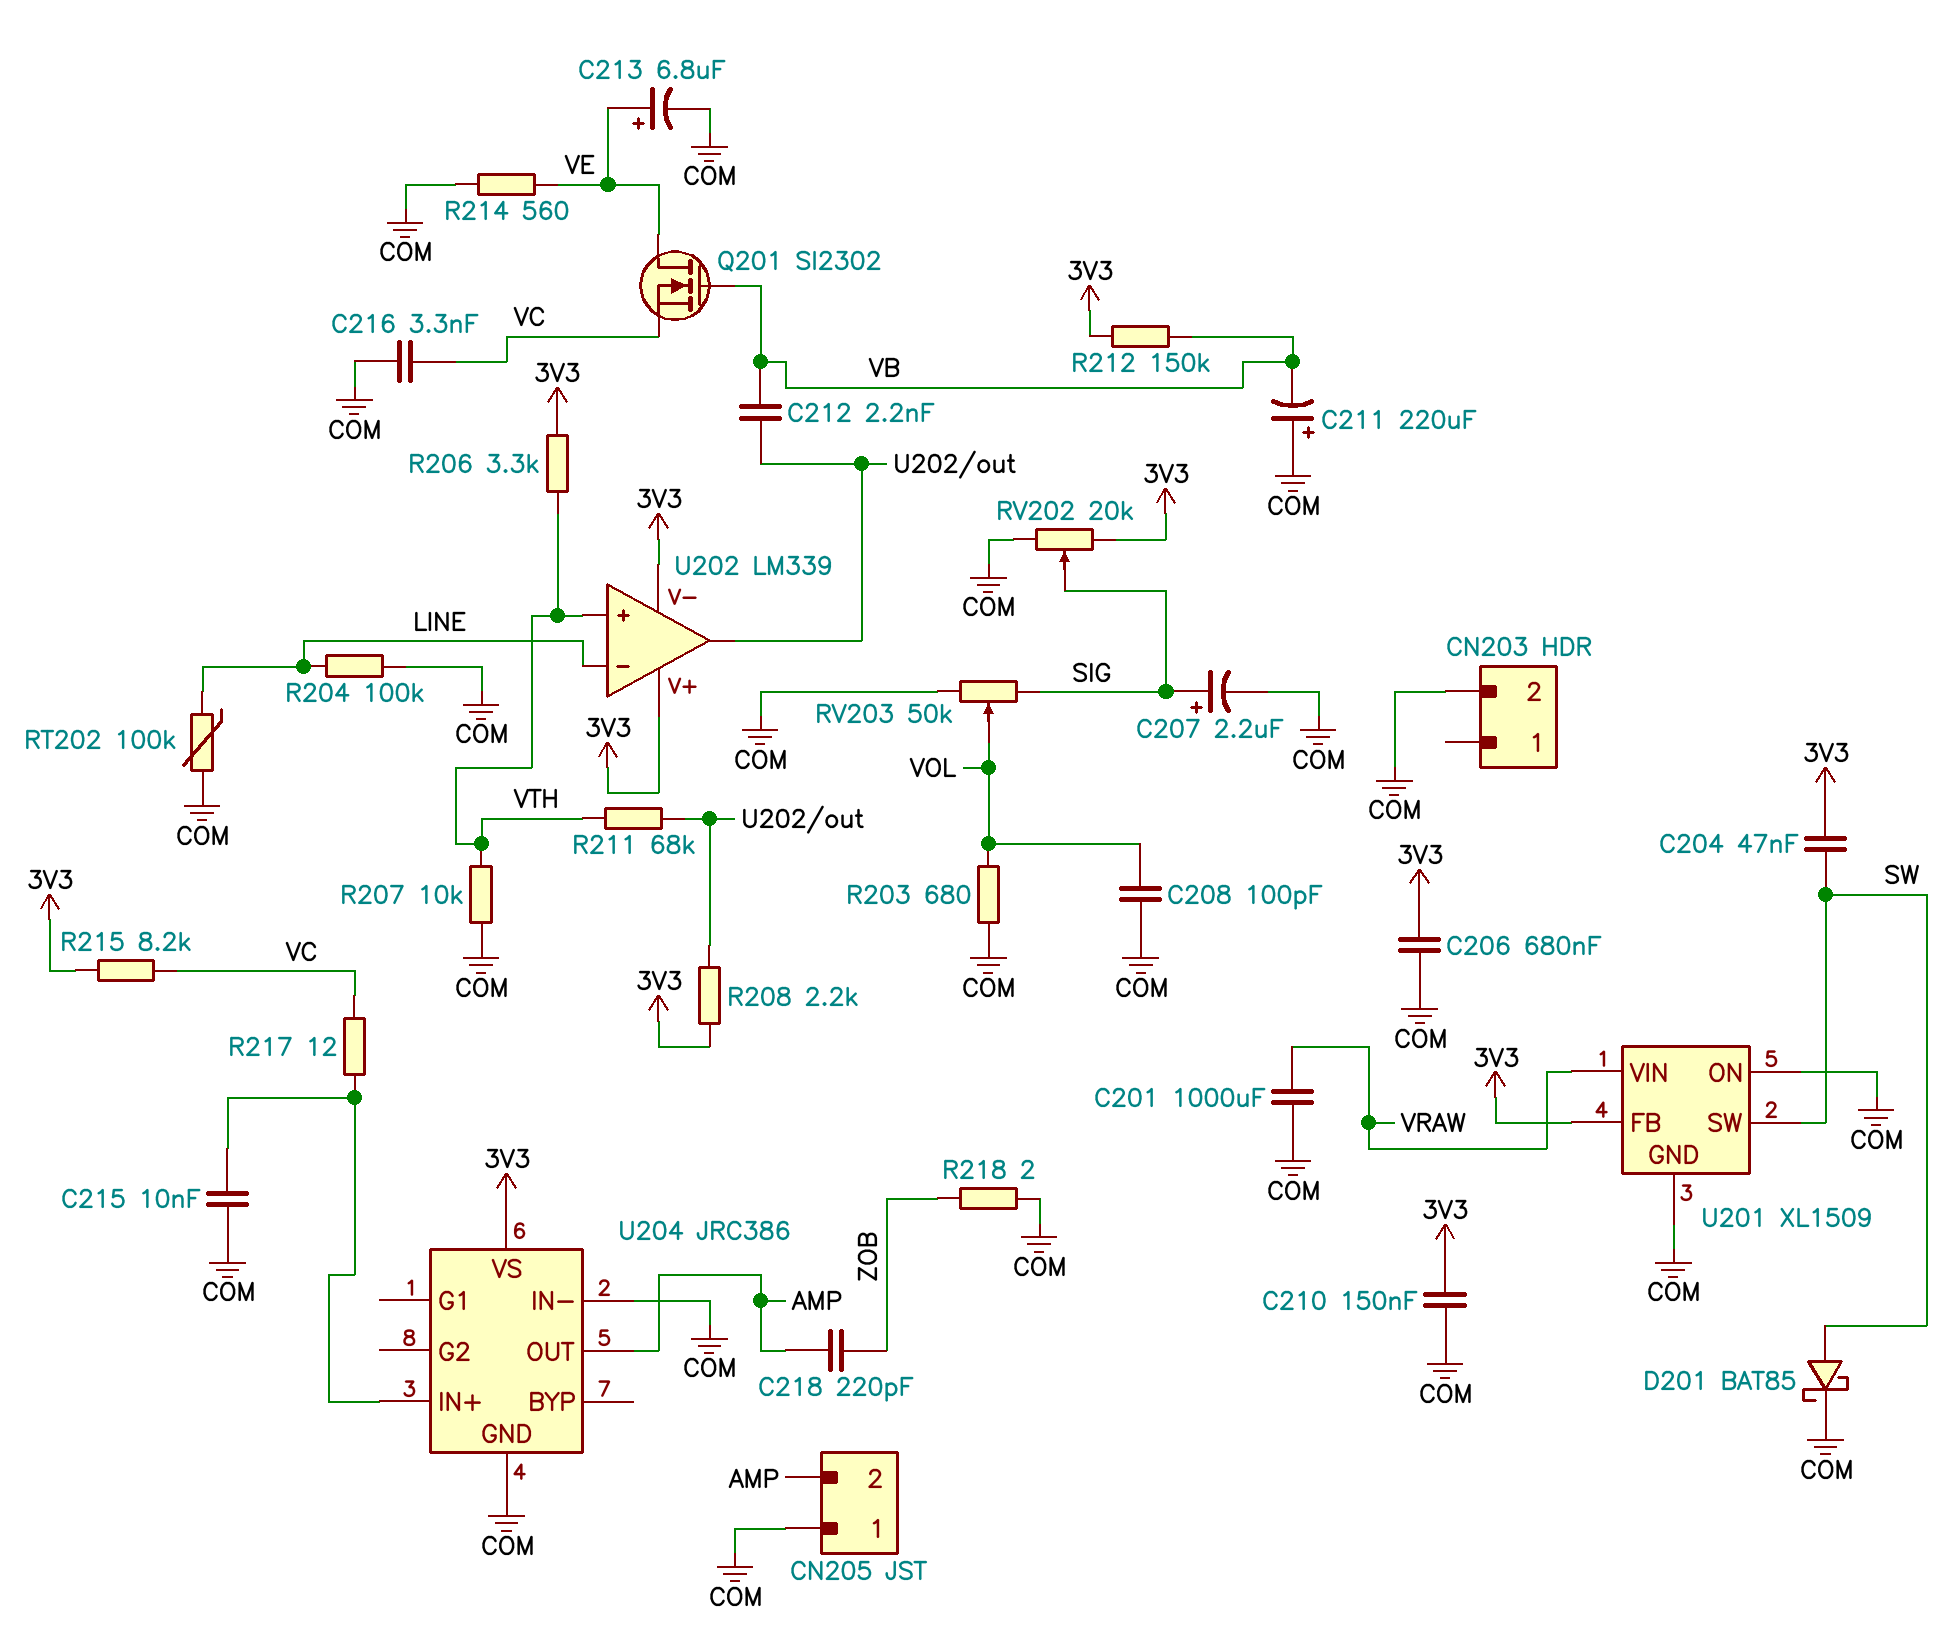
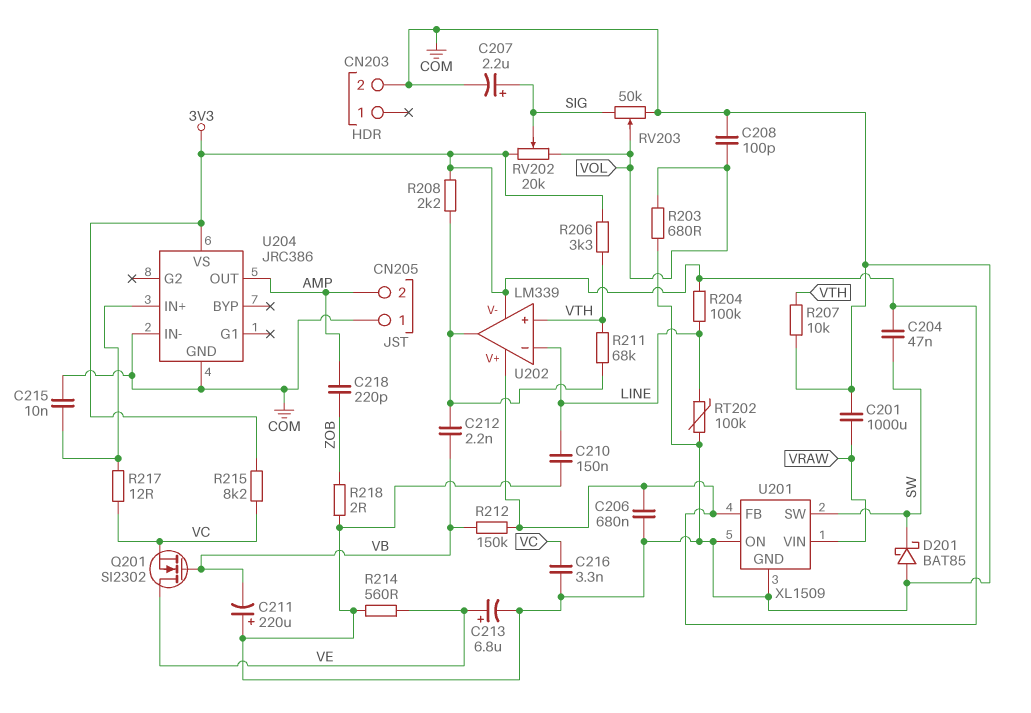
C210: 150nF (3V3, COM) -> 150nF (COM, LINE)
D201: schottky BAT85 (A SW, K COM) -> schottky BAT85 (A COM, K SW)
R204: 100k (COM, LINE) -> 100k (3V3, LINE)
RV202: 20k (3V3, COM, wiper SIG) -> 20k (3V3, VOL, wiper SIG)

